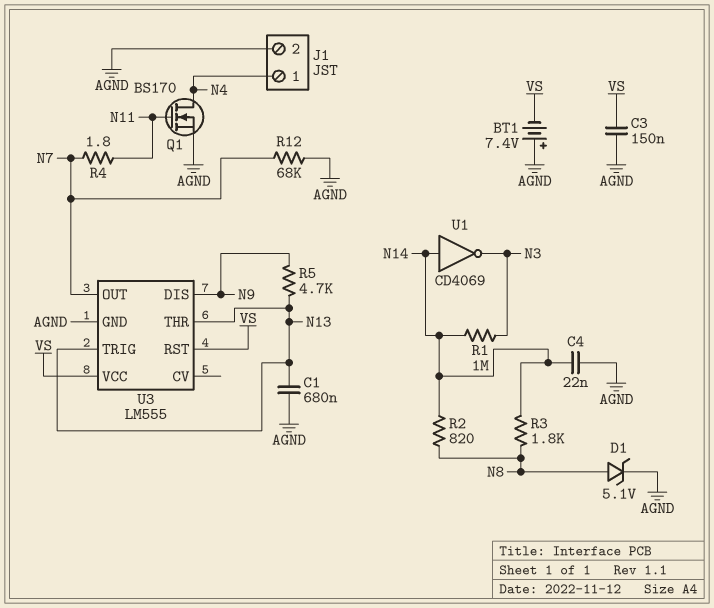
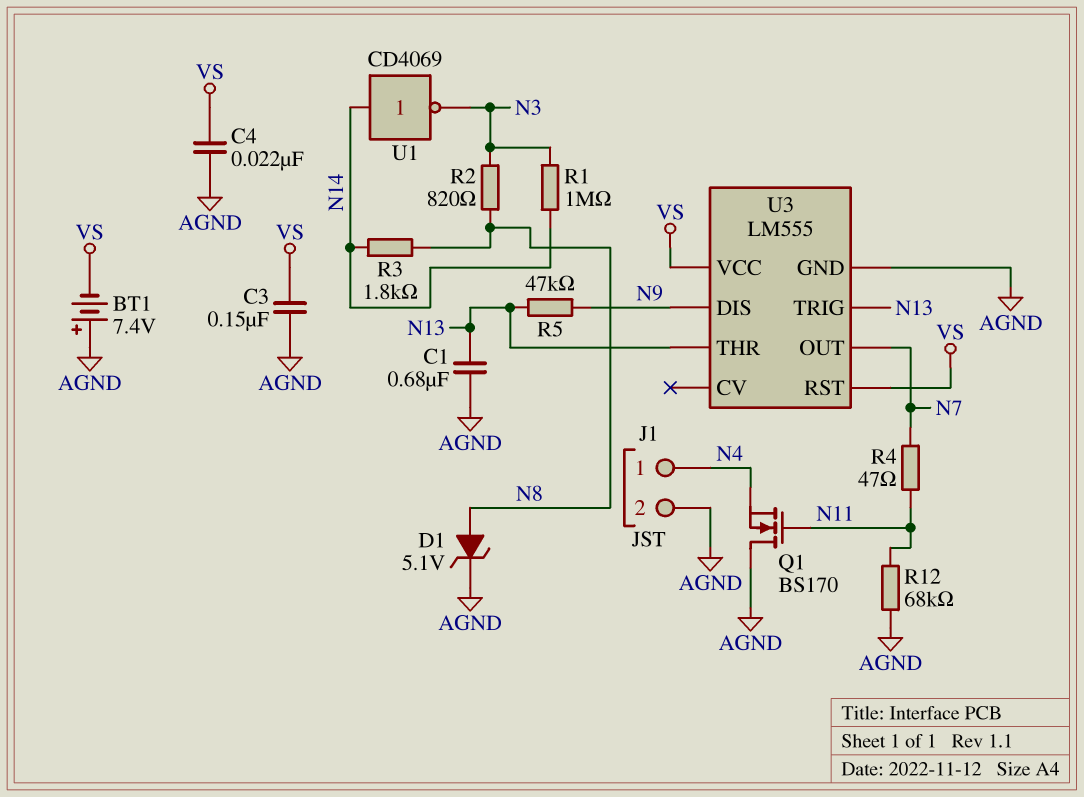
C4: 22nF (AGND, N14) -> 22nF (AGND, VS)
Q1: NMOS BS170 (G N11, D N4, S AGND) -> NMOS BS170 (G N11, D AGND, S N4)
R2: 820 (N8, N14) -> 820 (N3, N8)
R4: 1.8 (N7, N11) -> 47 (N7, N11)
R5: 4.7k (N9, N13) -> 47k (N9, N13)
R12: 68k (AGND, N7) -> 68k (AGND, N11)

